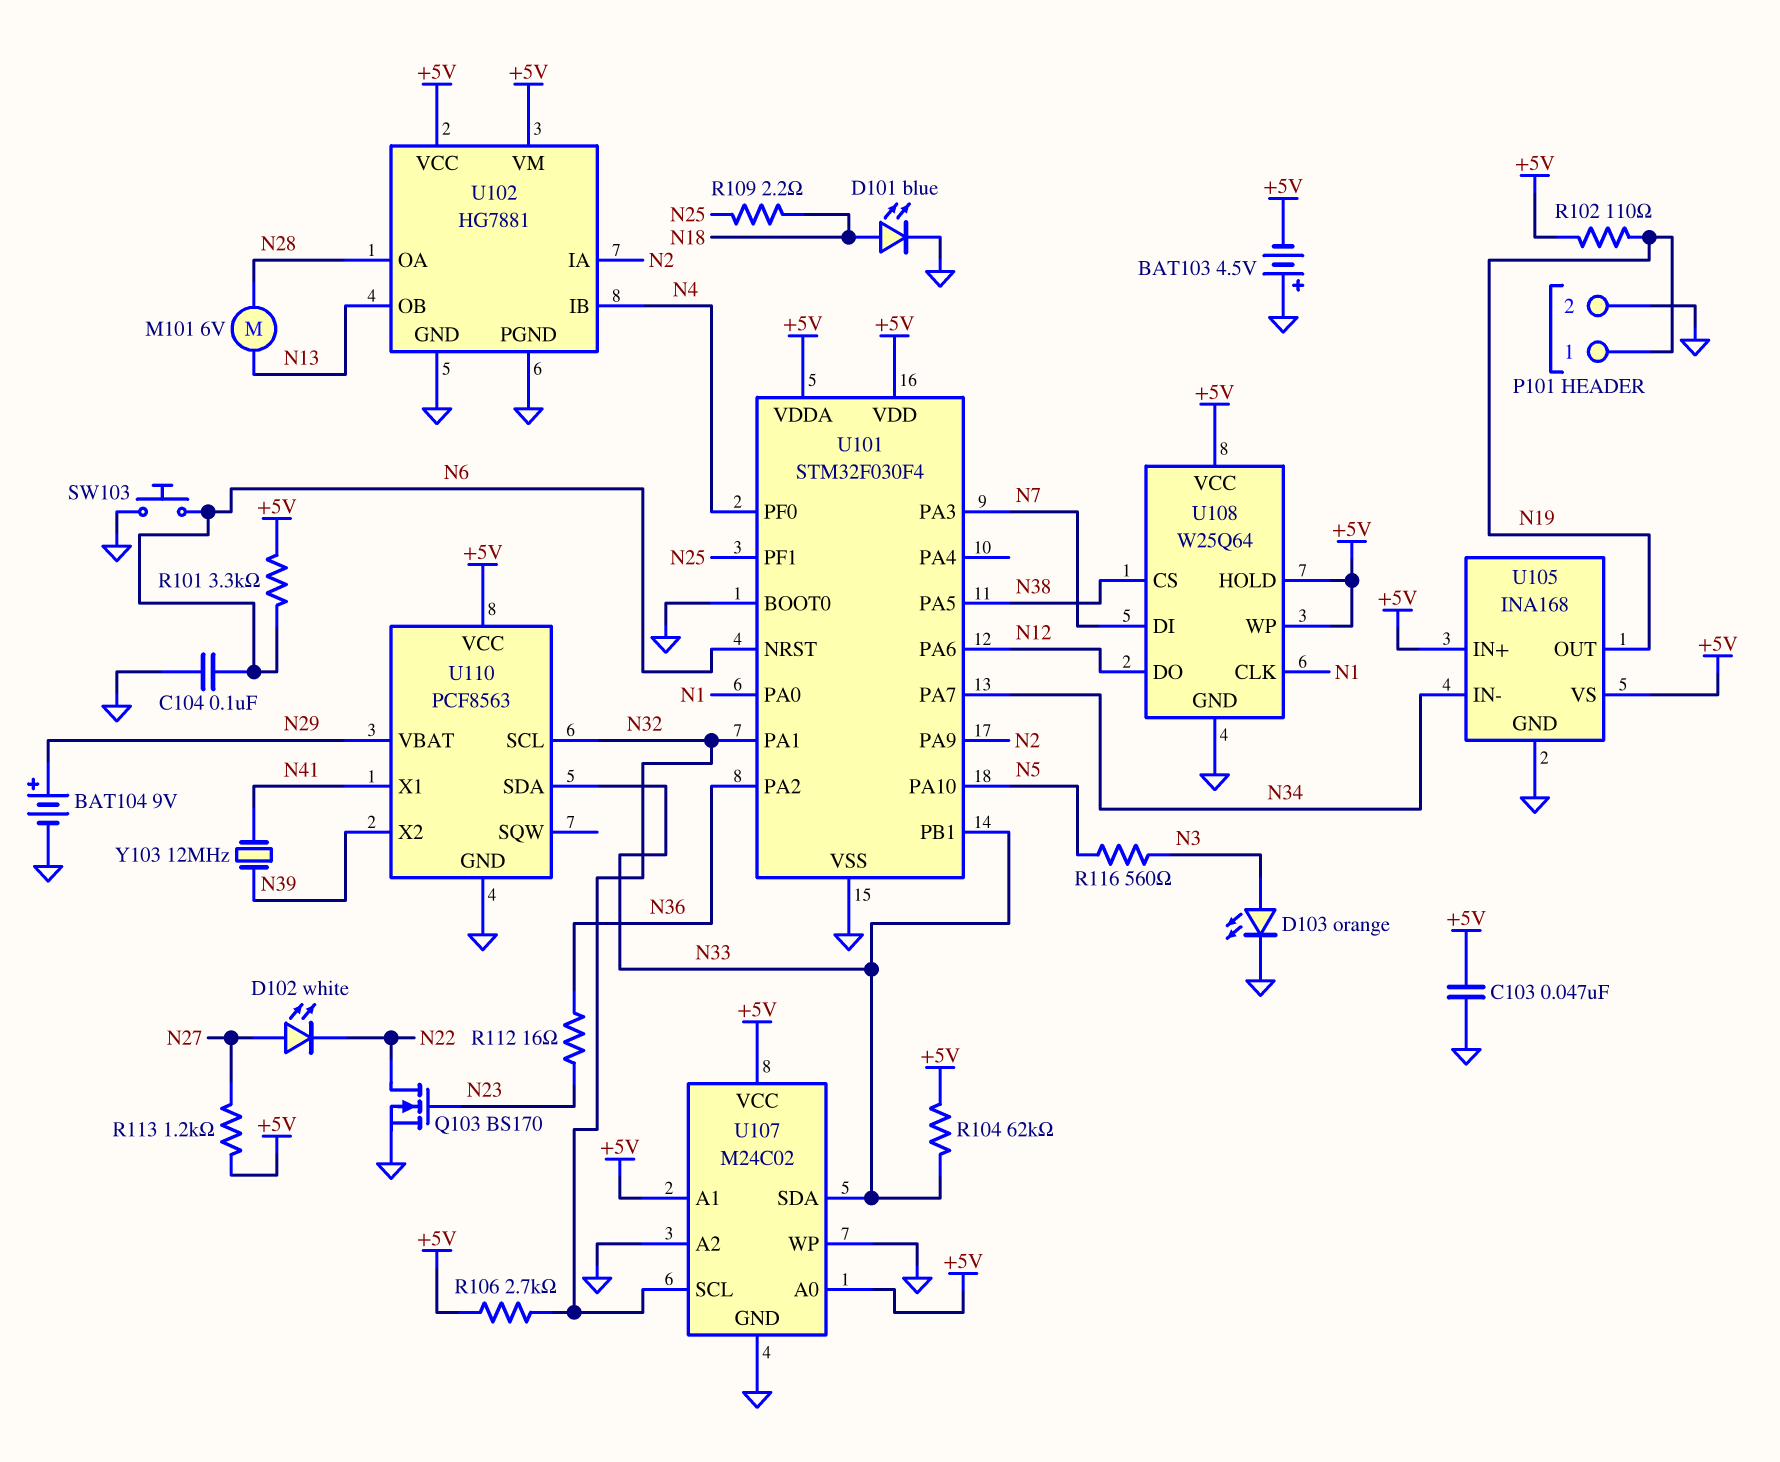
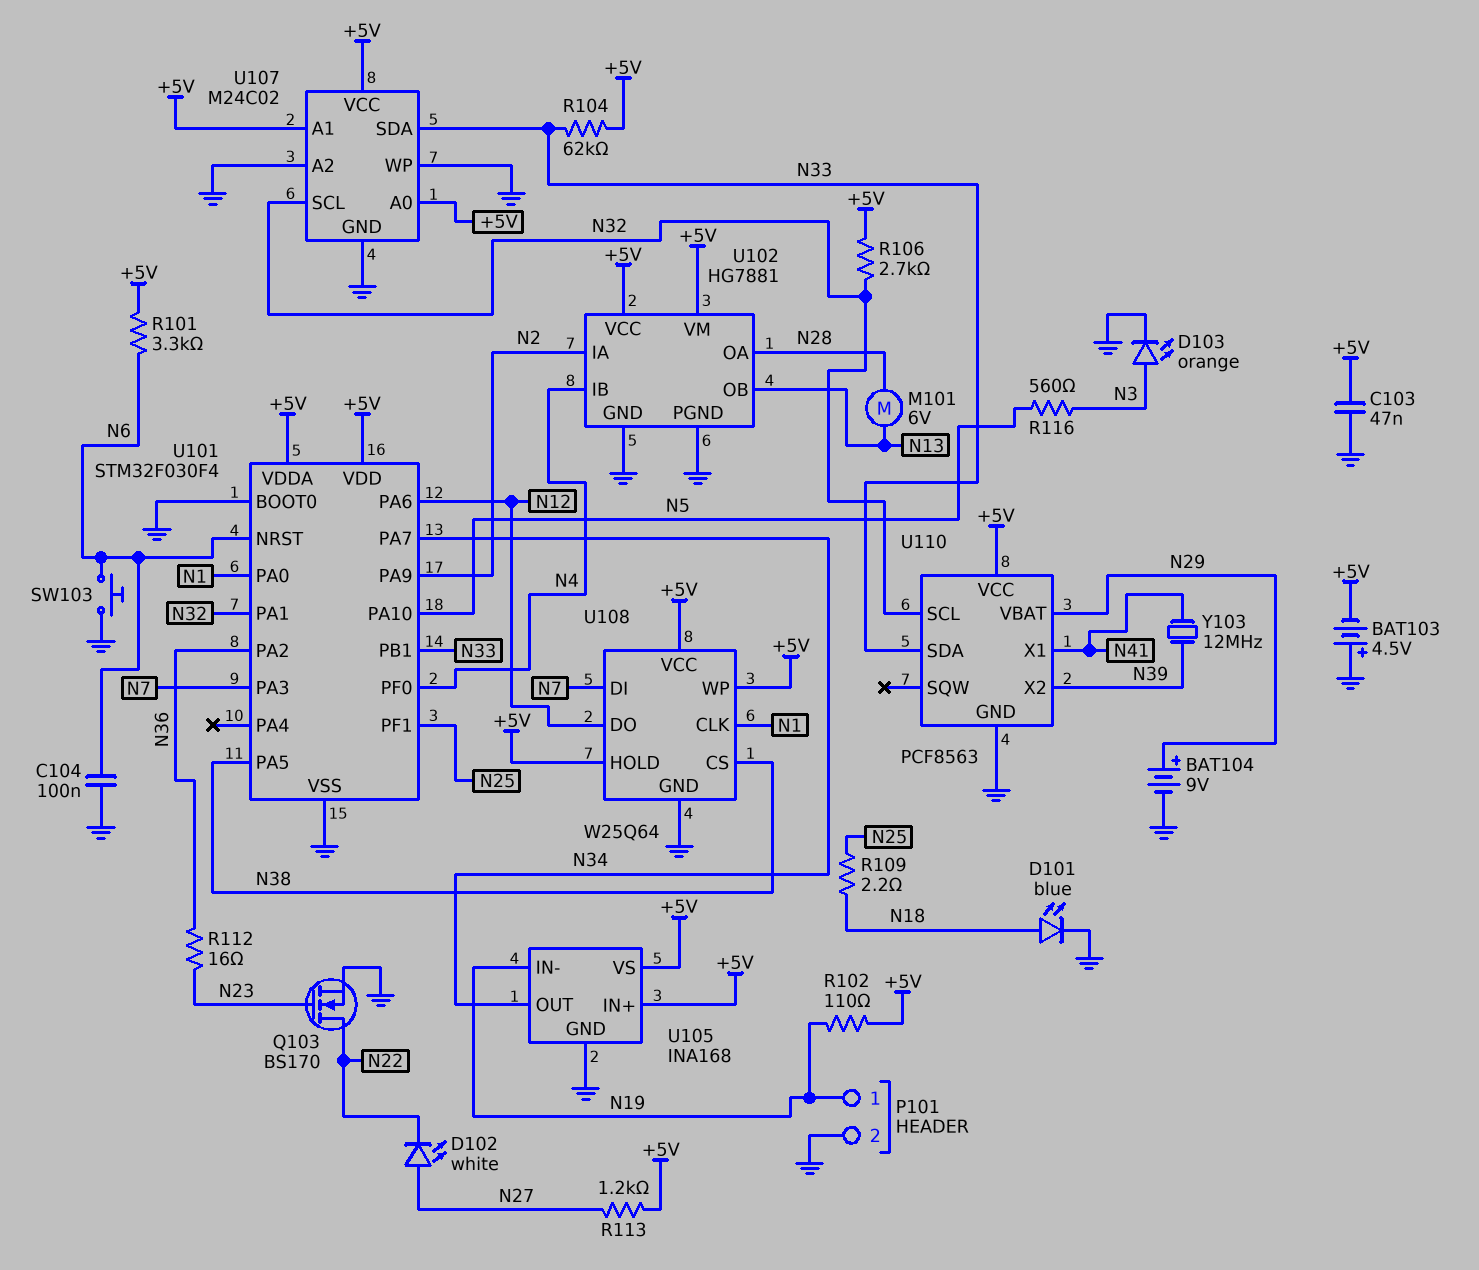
U105 pin IN-: N34 -> N19
U105 pin OUT: N19 -> N34

